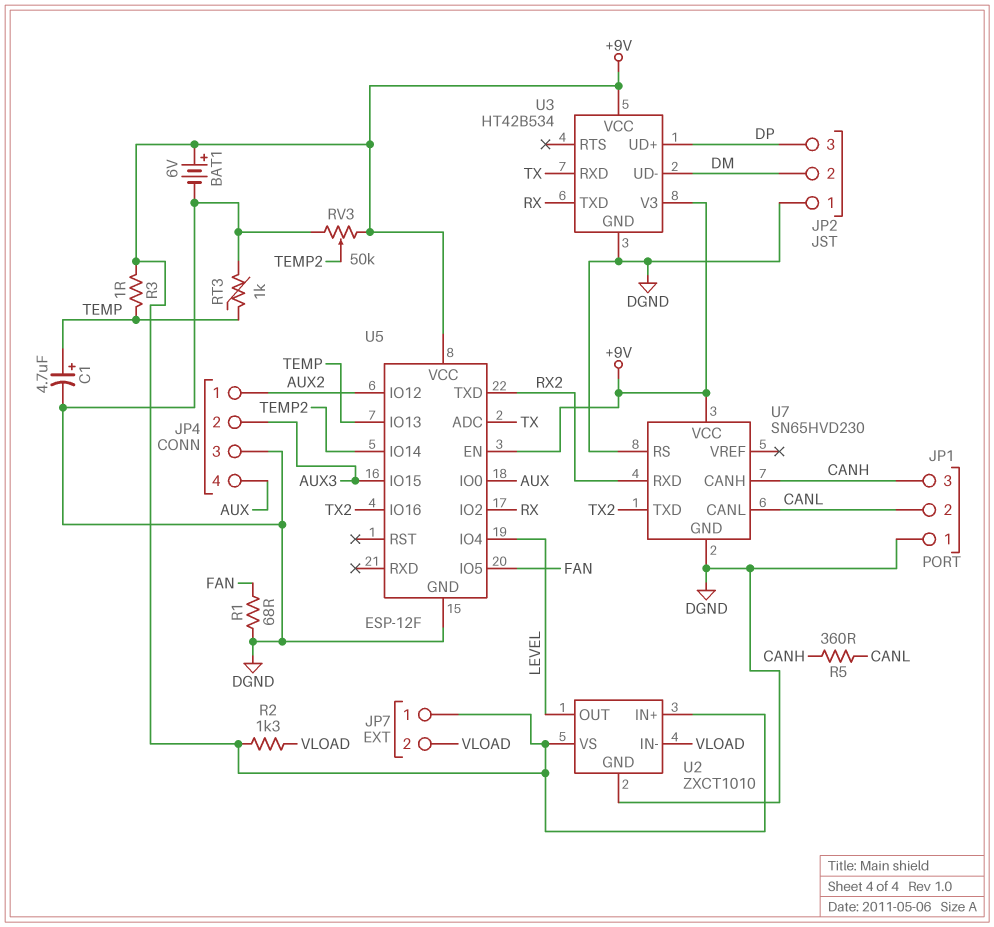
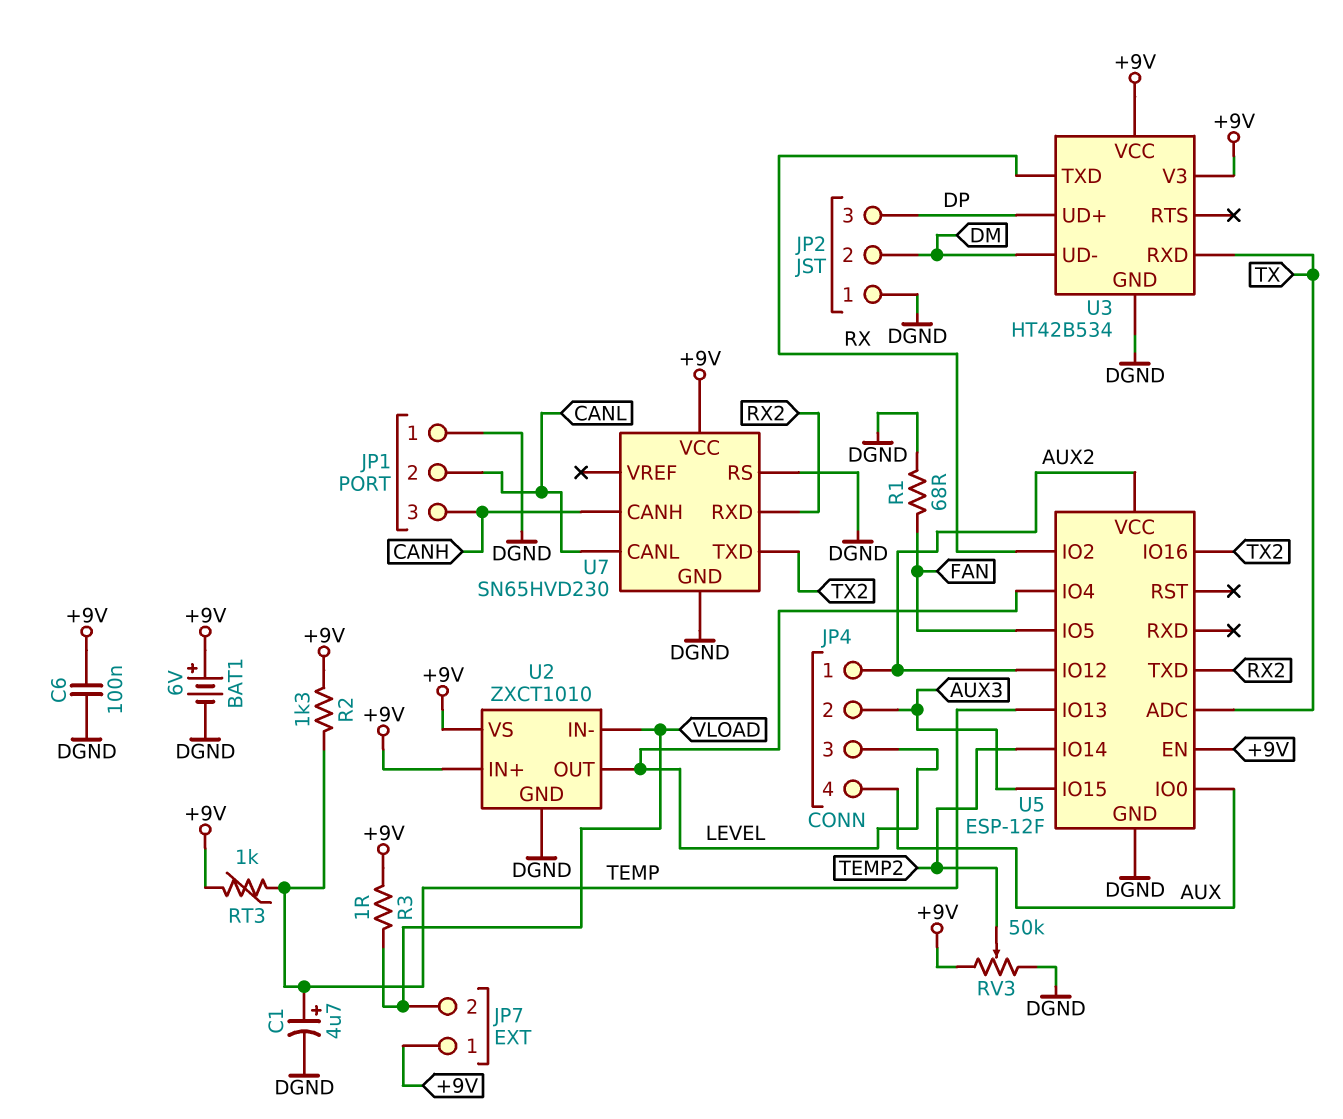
C6: none -> 100nF (+9V, DGND)
JP4 pin 3: DGND -> LEVEL
R2: 1.3k (+9V, VLOAD) -> 1.3k (+9V, TEMP)
R3: 1 (+9V, TEMP) -> 1 (+9V, VLOAD)
R5: 360 (CANH, CANL) -> none
RT3: 1k (DGND, TEMP) -> 1k (+9V, TEMP)
U5 pin VCC: +9V -> AUX2

